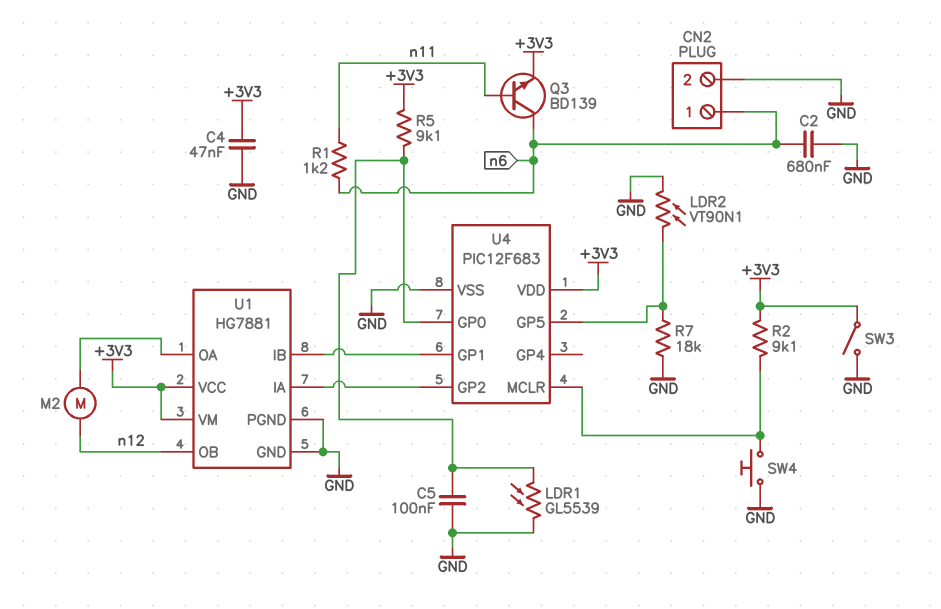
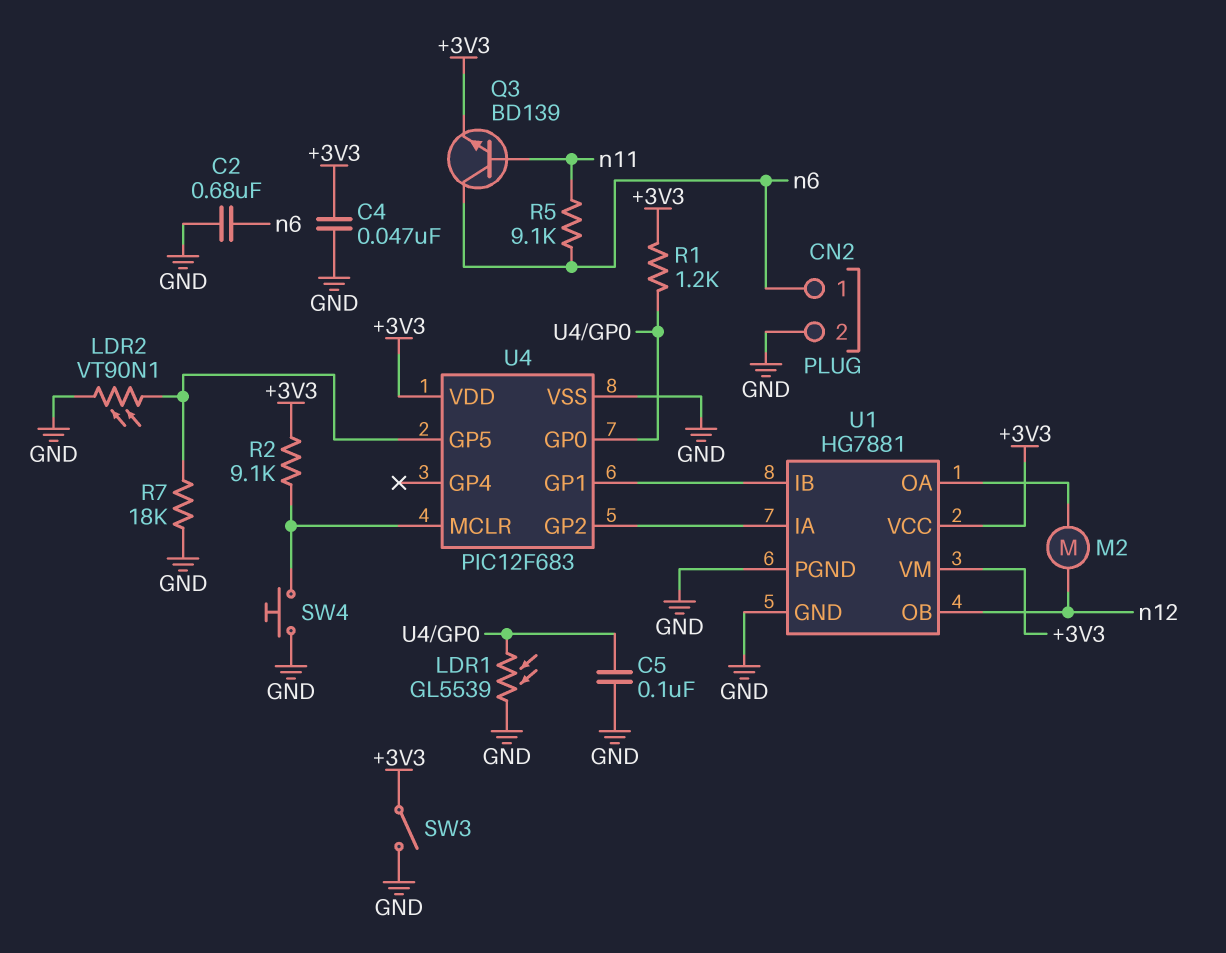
R1: 1.2k (n6, n11) -> 1.2k (+3V3, U4/GP0)
R5: 9.1k (+3V3, U4/GP0) -> 9.1k (n6, n11)

